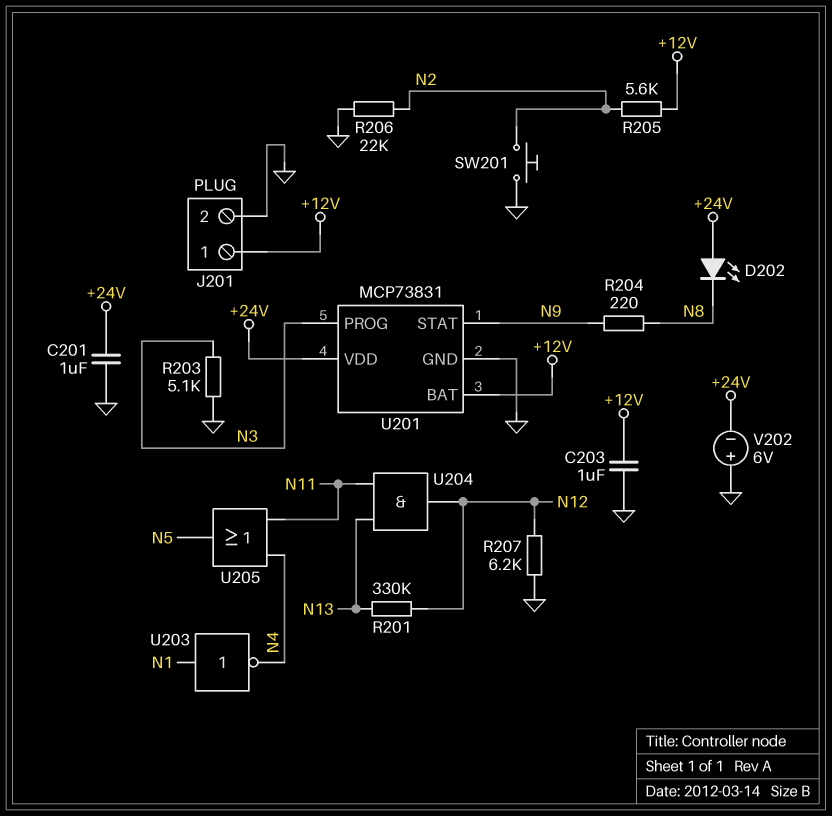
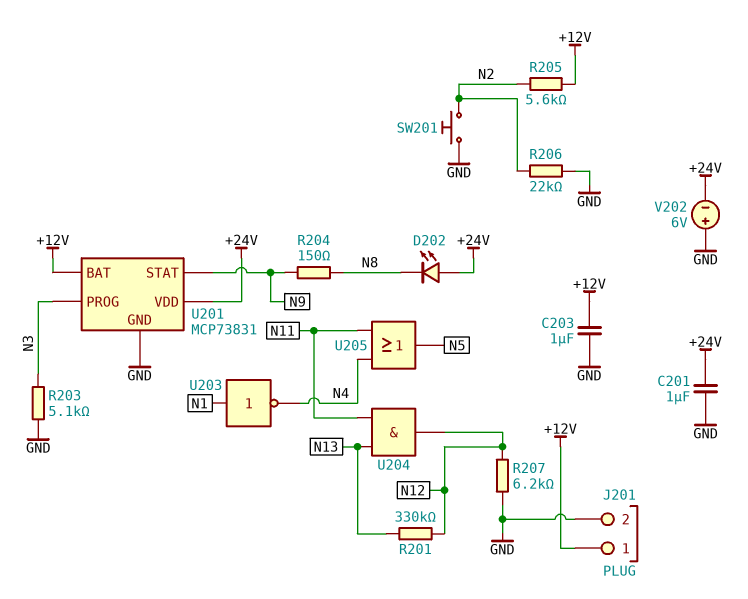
R204: 220 (N8, N9) -> 150 (N8, N9)

